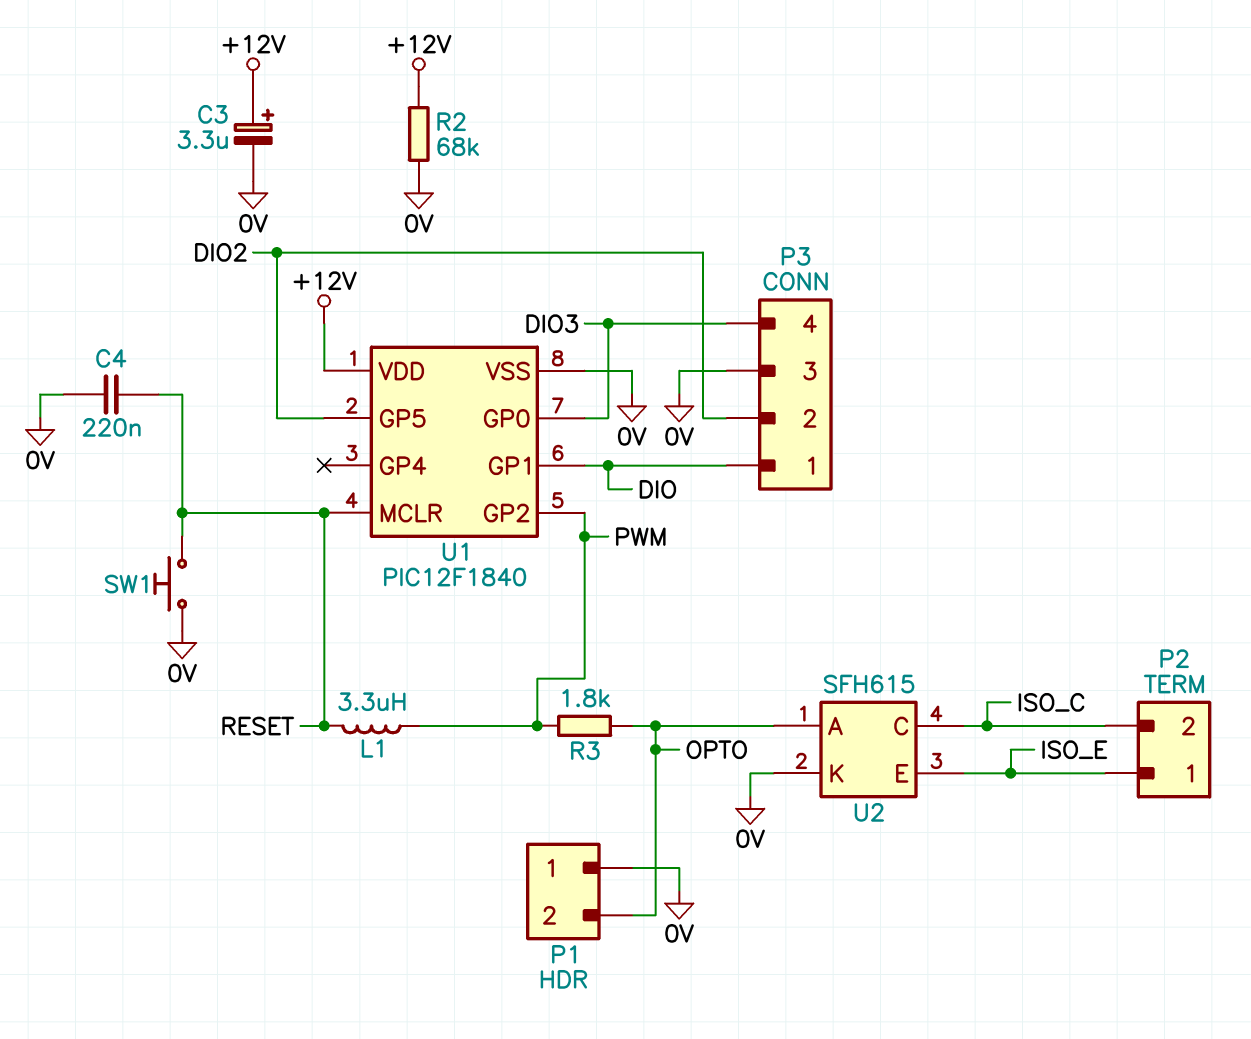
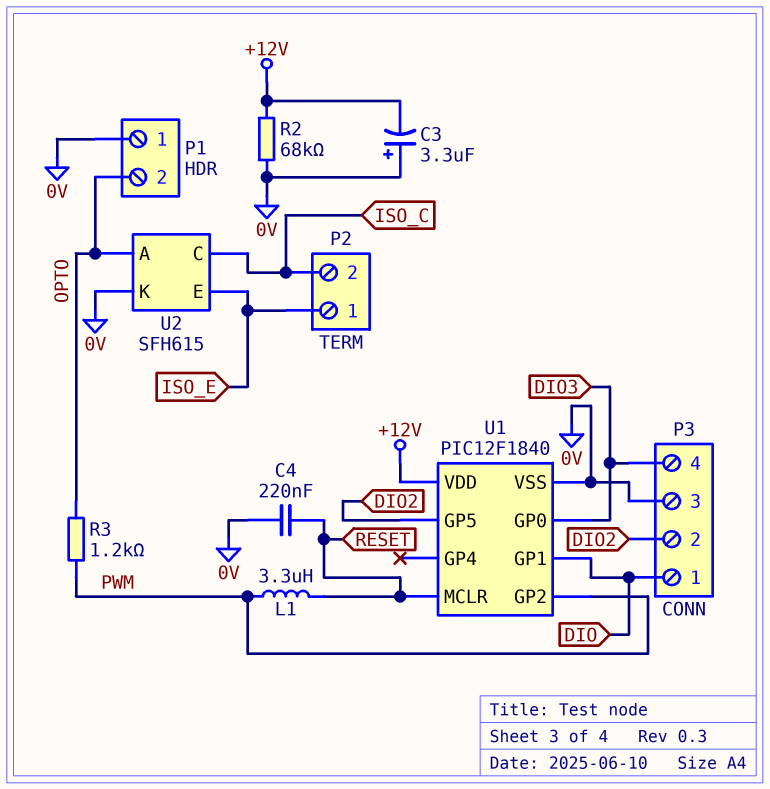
C3: 3.3uF (plus +12V, minus 0V) -> 3.3uF (plus 0V, minus +12V)
R3: 1.8k (OPTO, PWM) -> 1.2k (OPTO, PWM)
SW1: button (0V, RESET) -> none

